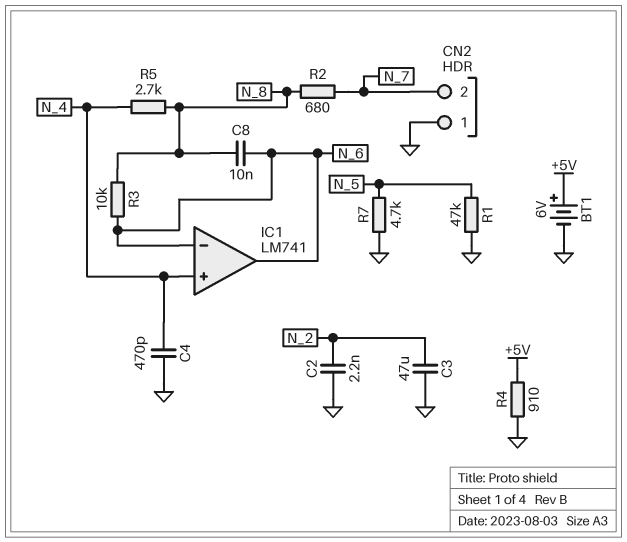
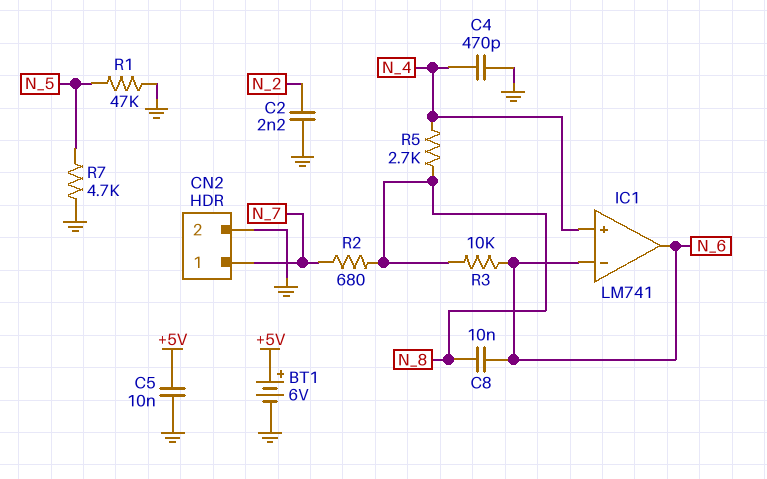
C3: 47uF (GND, N_2) -> none
C5: none -> 10nF (+5V, GND)
CN2 pin 1: GND -> N_7
CN2 pin 2: N_7 -> GND
R4: 910 (+5V, GND) -> none

